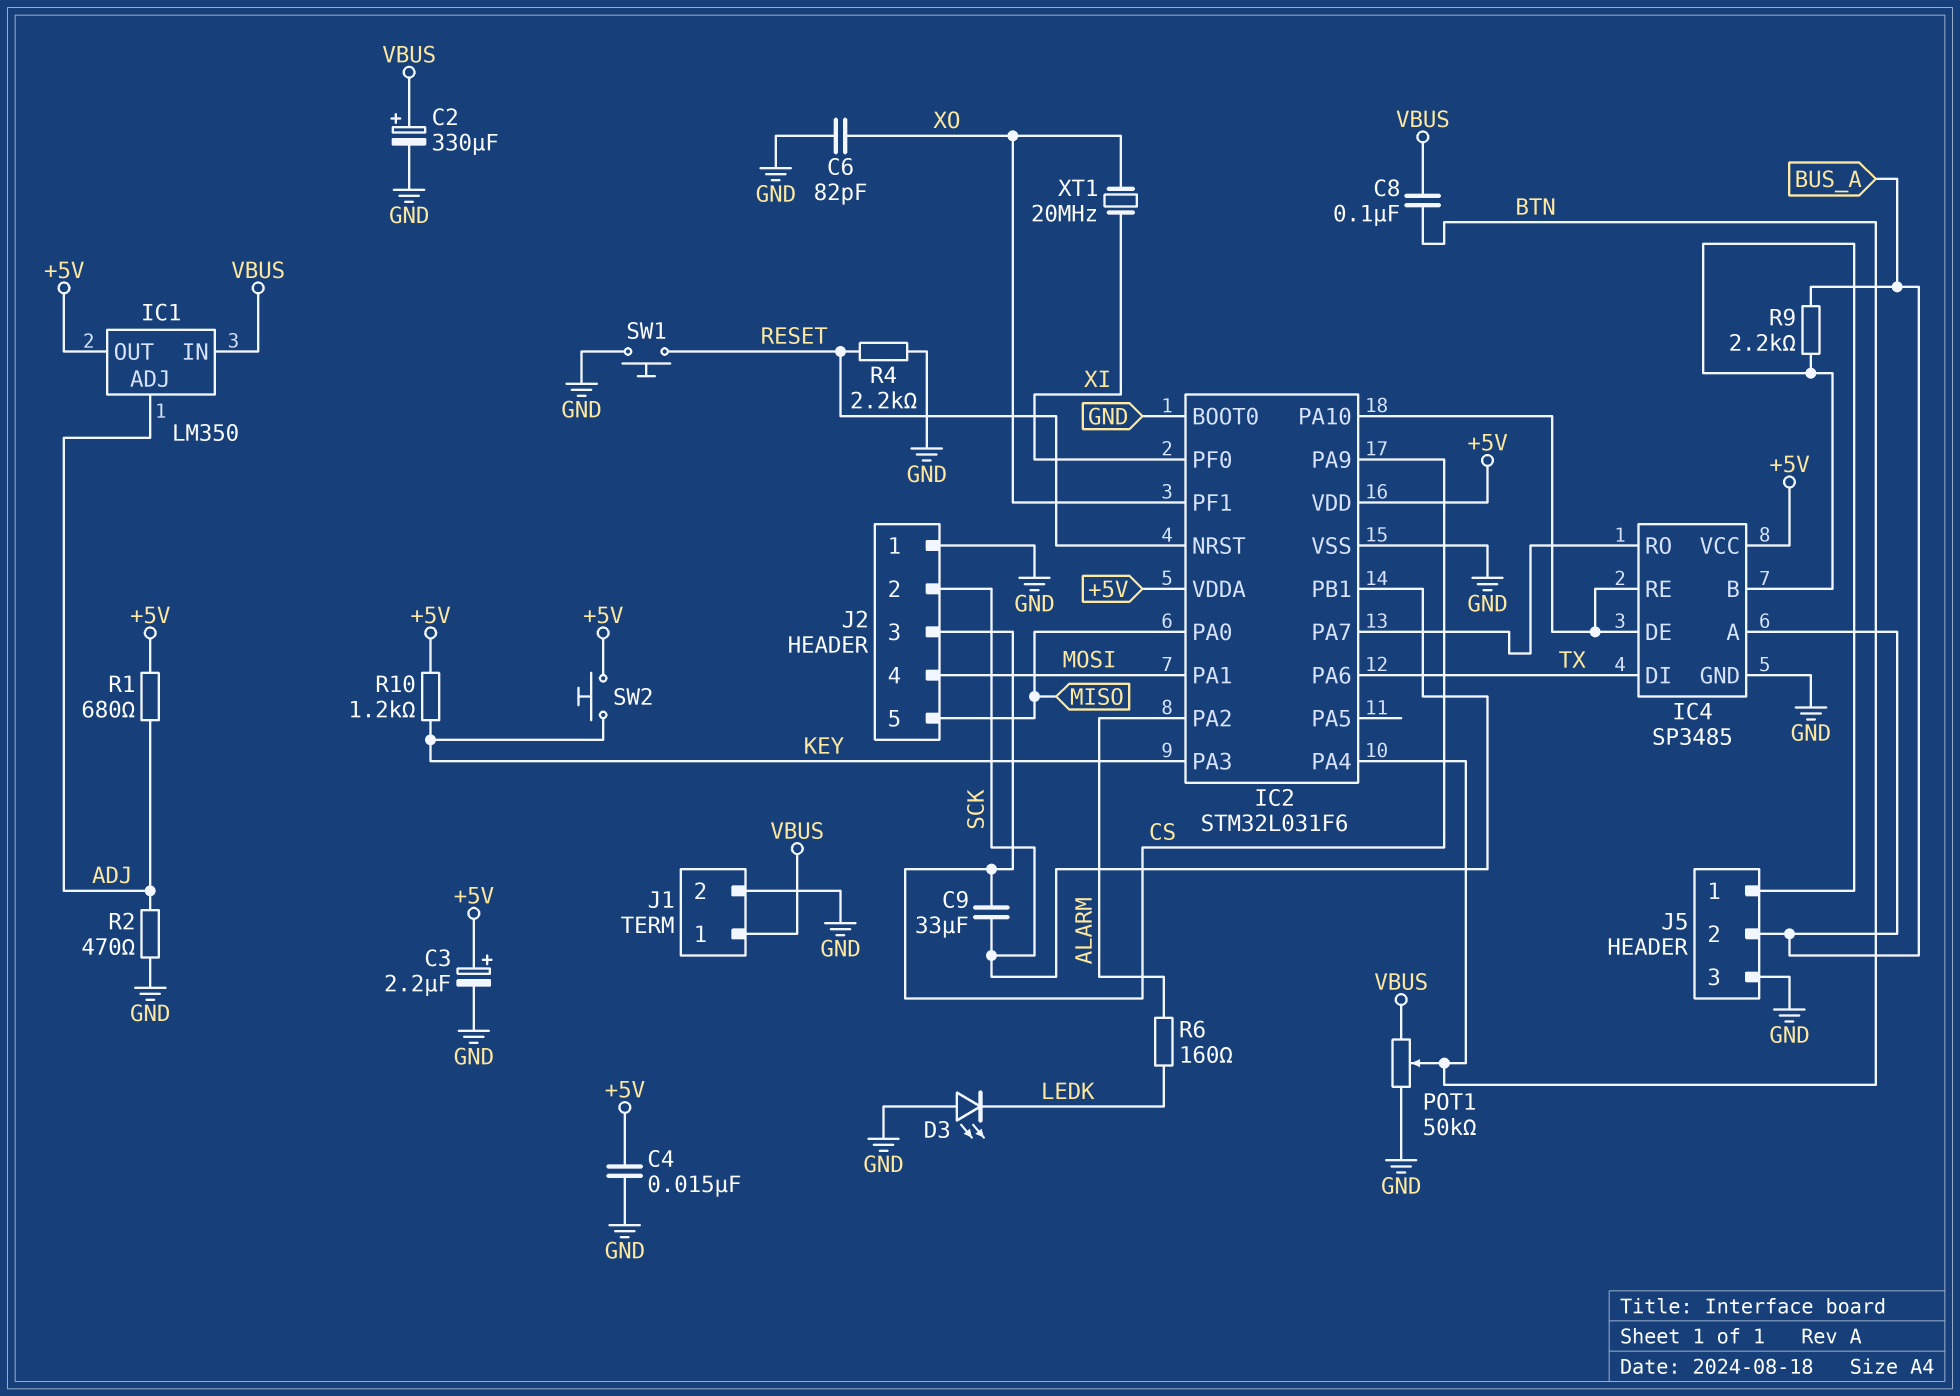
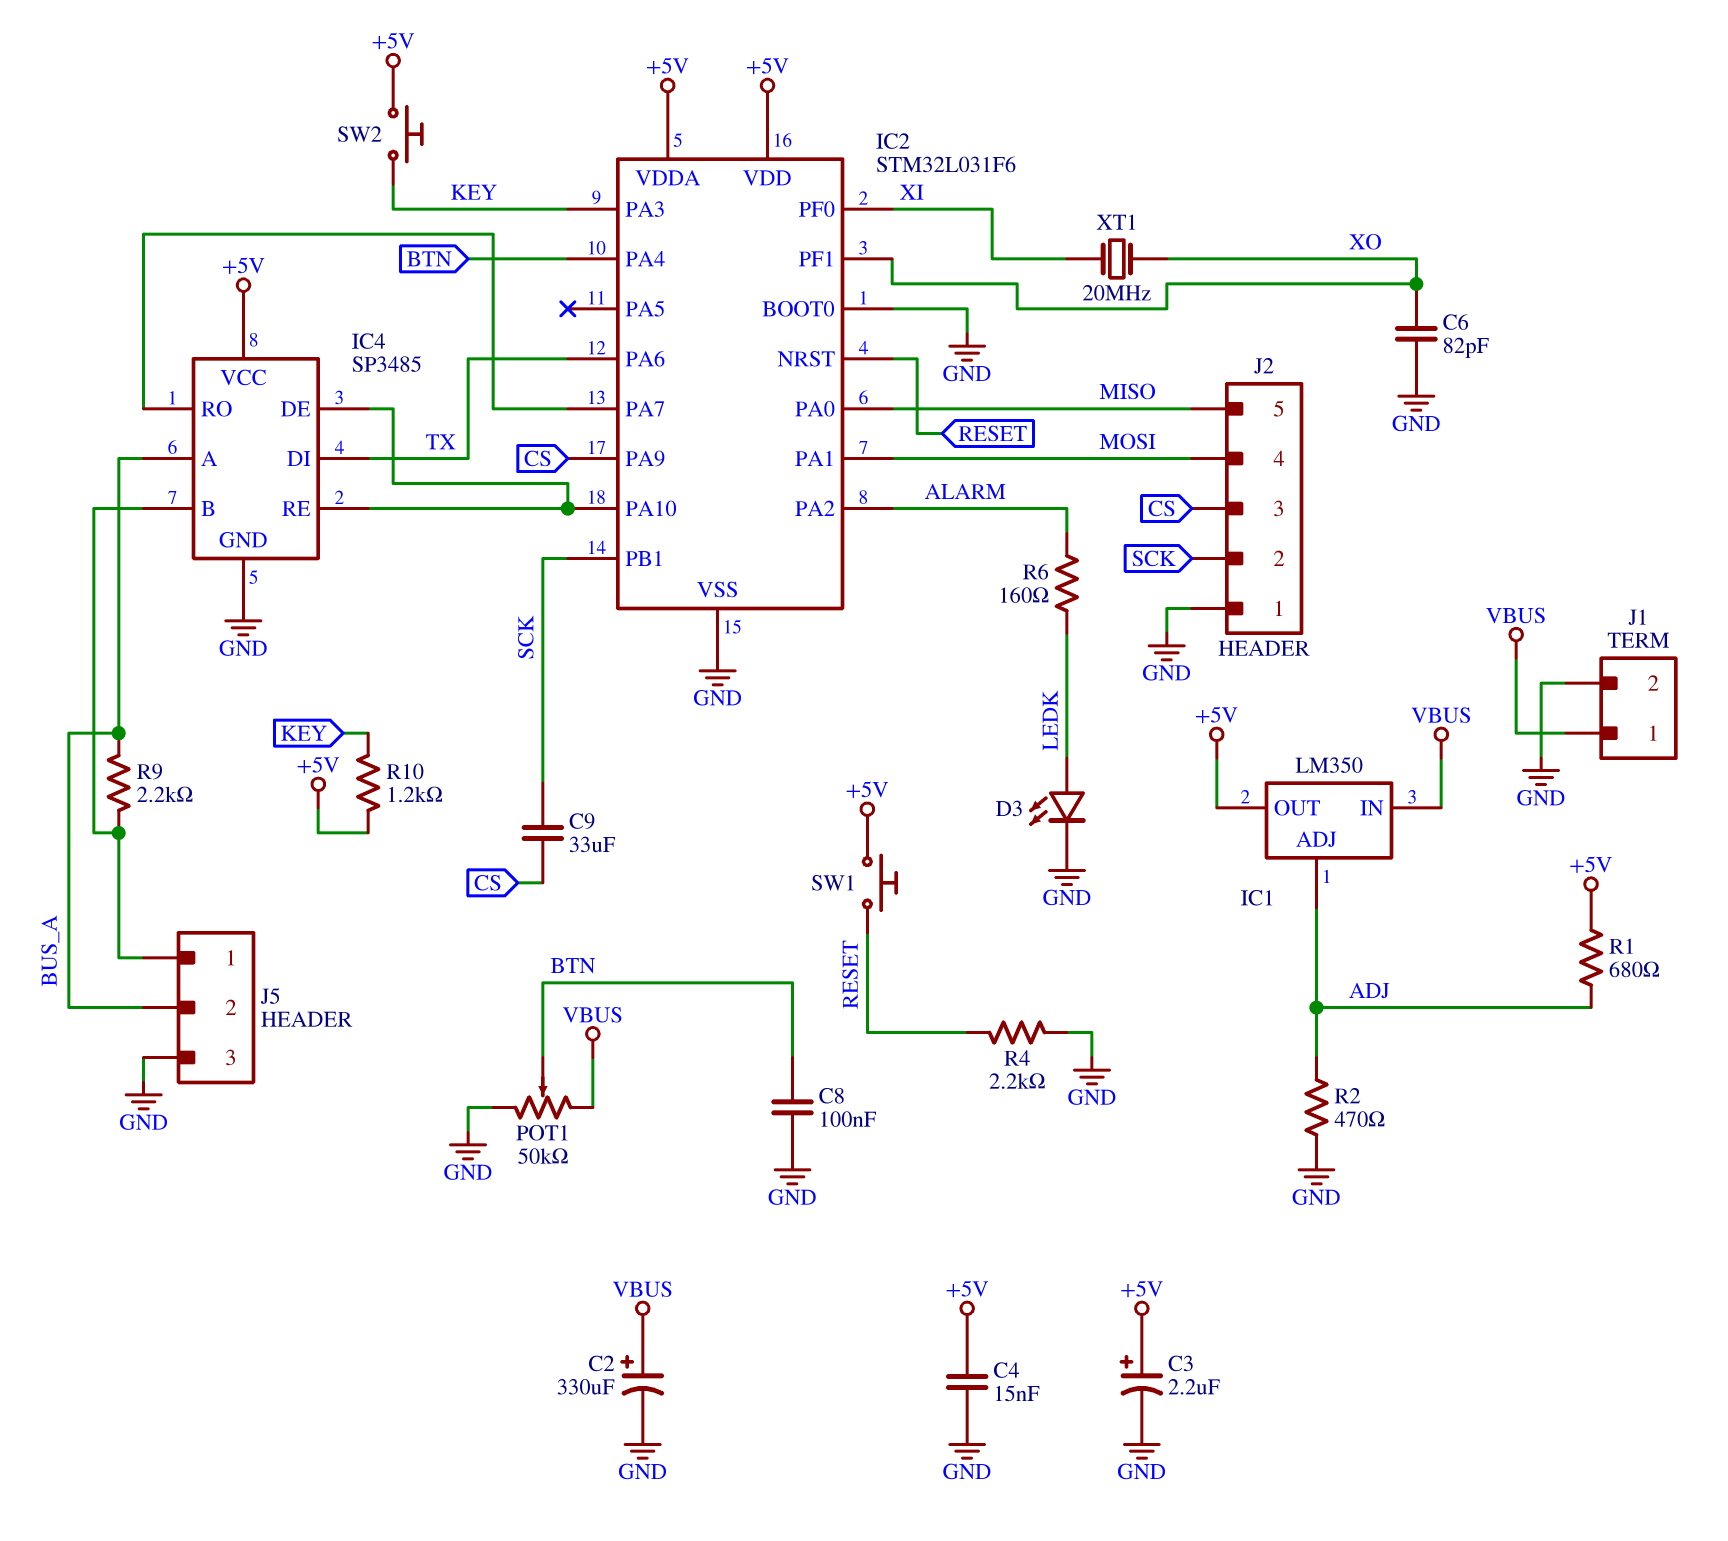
C8: 100nF (BTN, VBUS) -> 100nF (BTN, GND)
D3: LED (A GND, K LEDK) -> LED (A LEDK, K GND)
SW1: button (GND, RESET) -> button (+5V, RESET)

